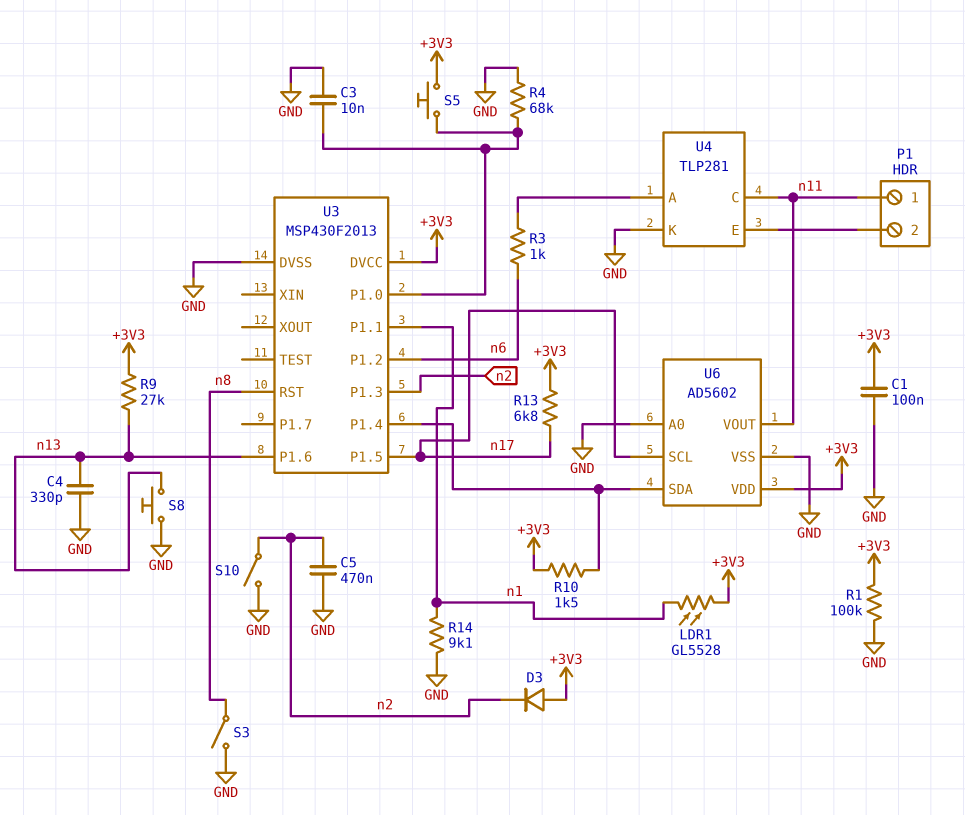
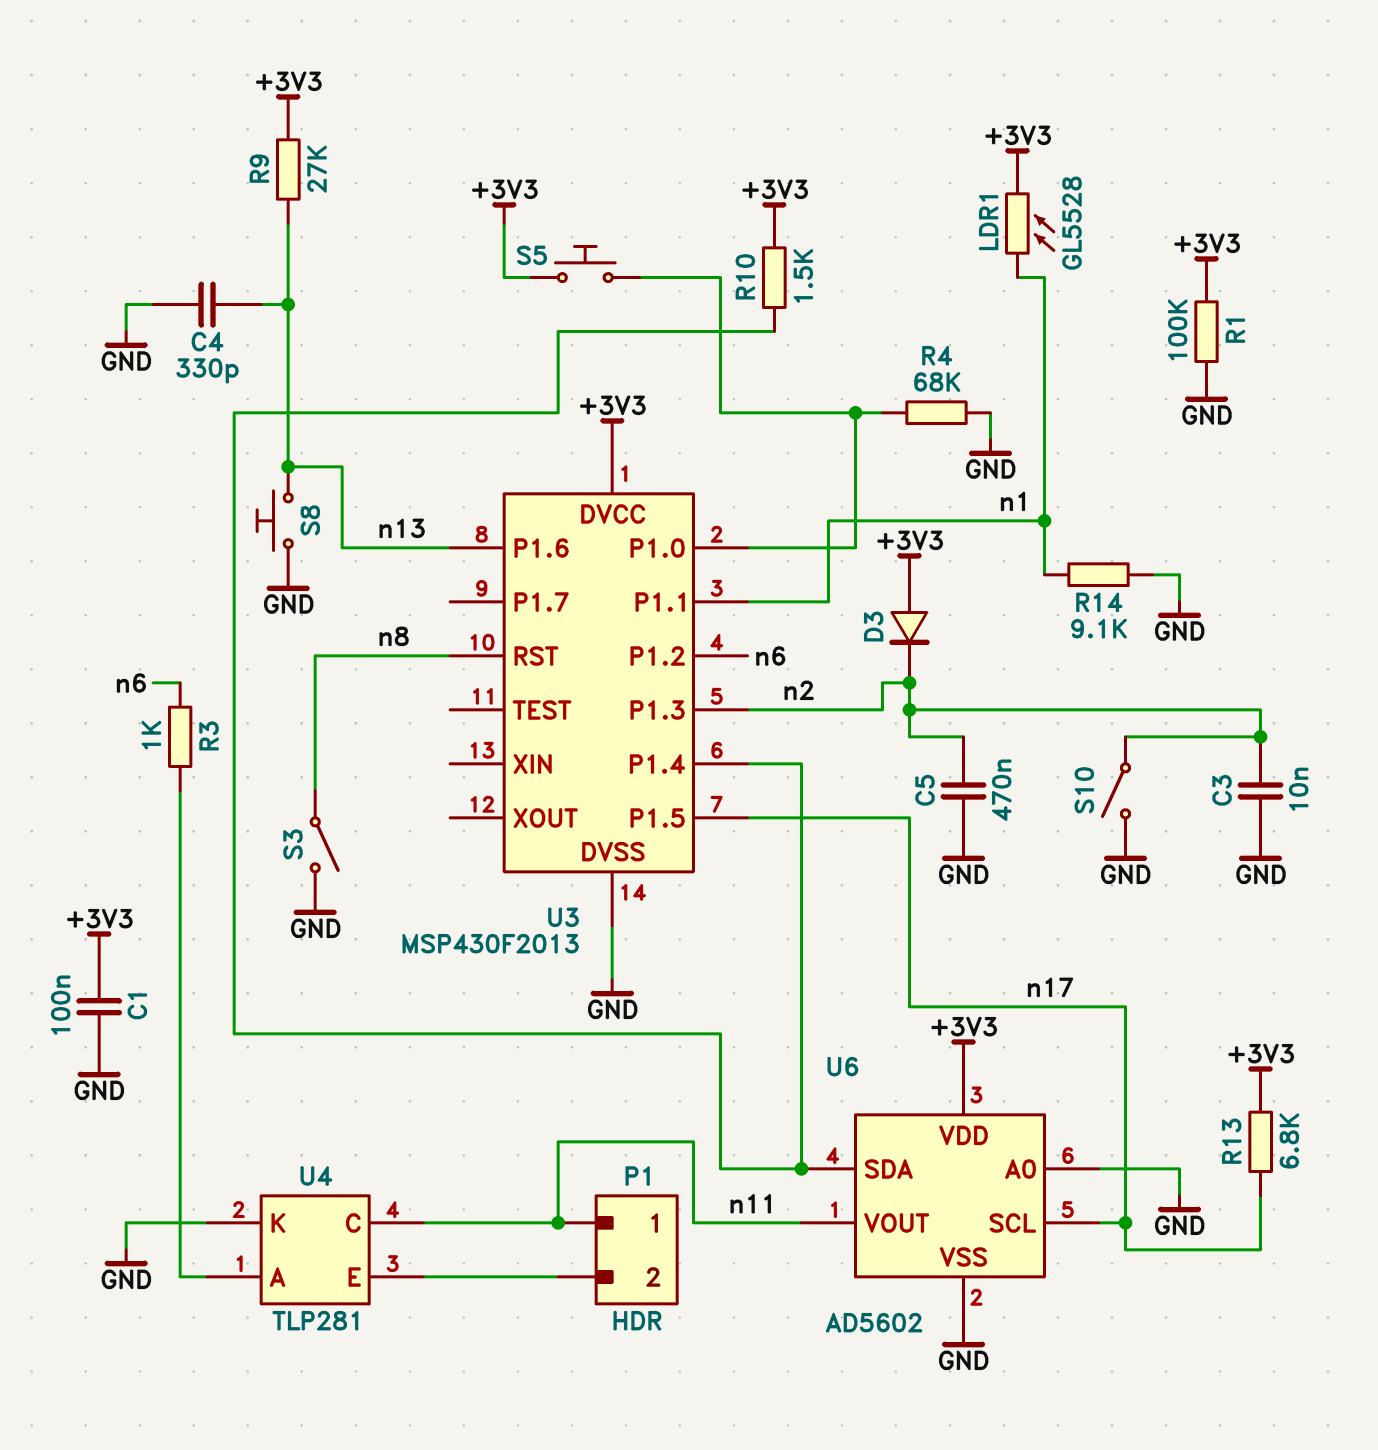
C3: 10nF (GND, U3/P1.0) -> 10nF (GND, n2)

